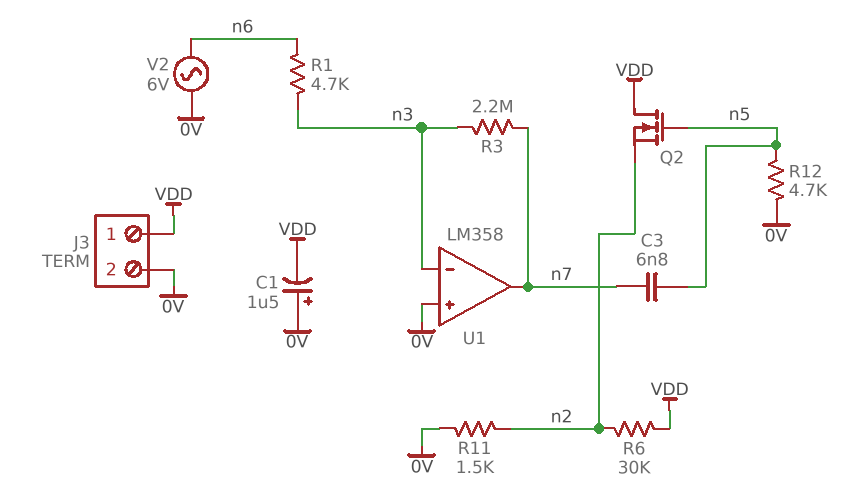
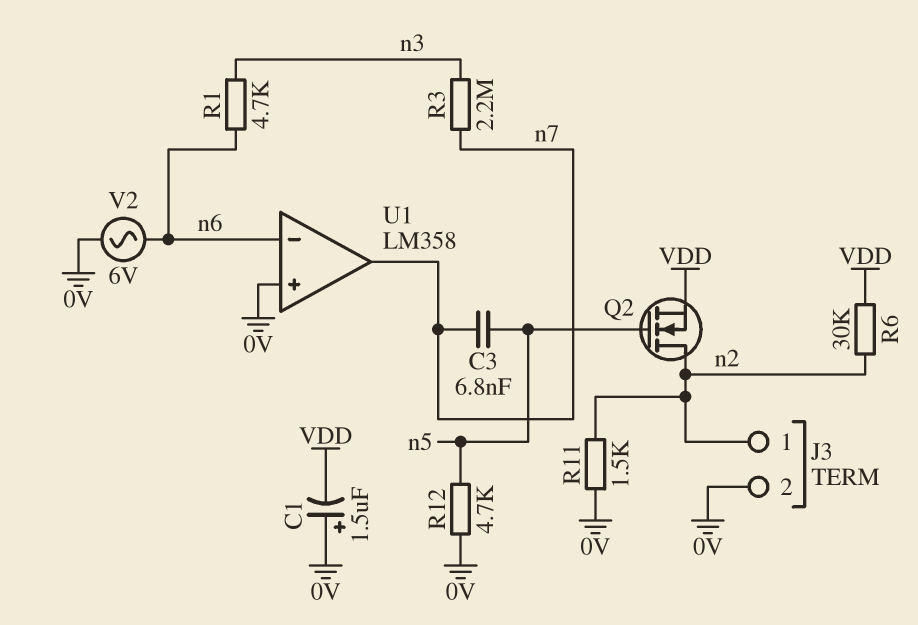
J3 pin 1: VDD -> n2
Q2: NMOS (G n5, D VDD, S n2) -> NMOS (G n5, D n2, S VDD)
U1 pin in-: n3 -> n6

